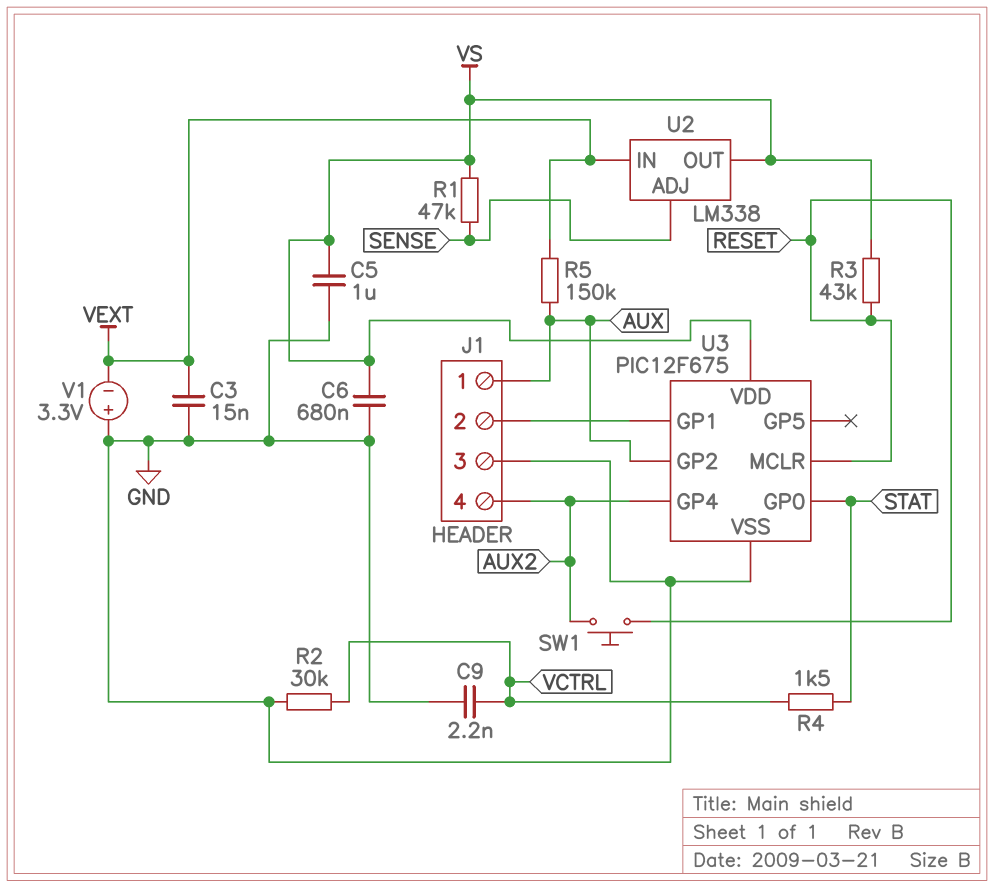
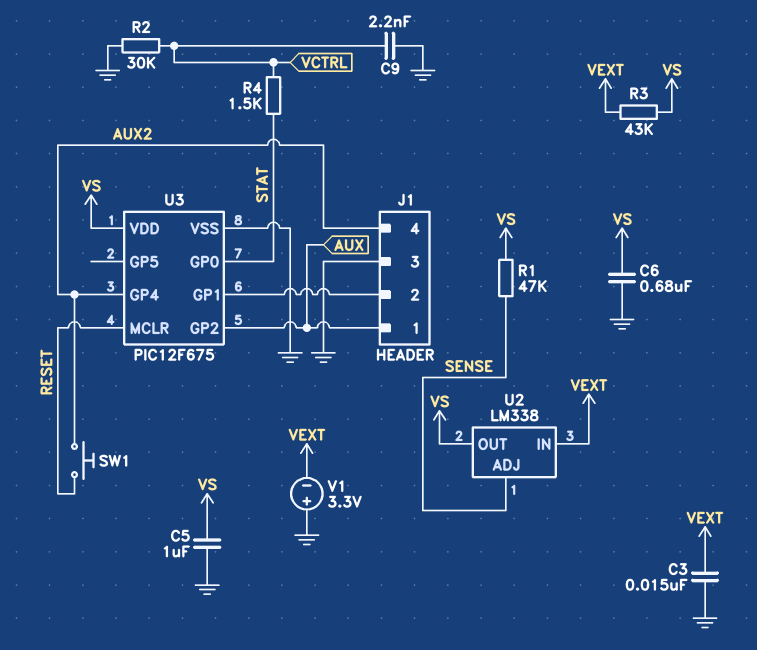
R3: 43k (RESET, VS) -> 43k (VEXT, VS)
R5: 150k (AUX, VEXT) -> none

